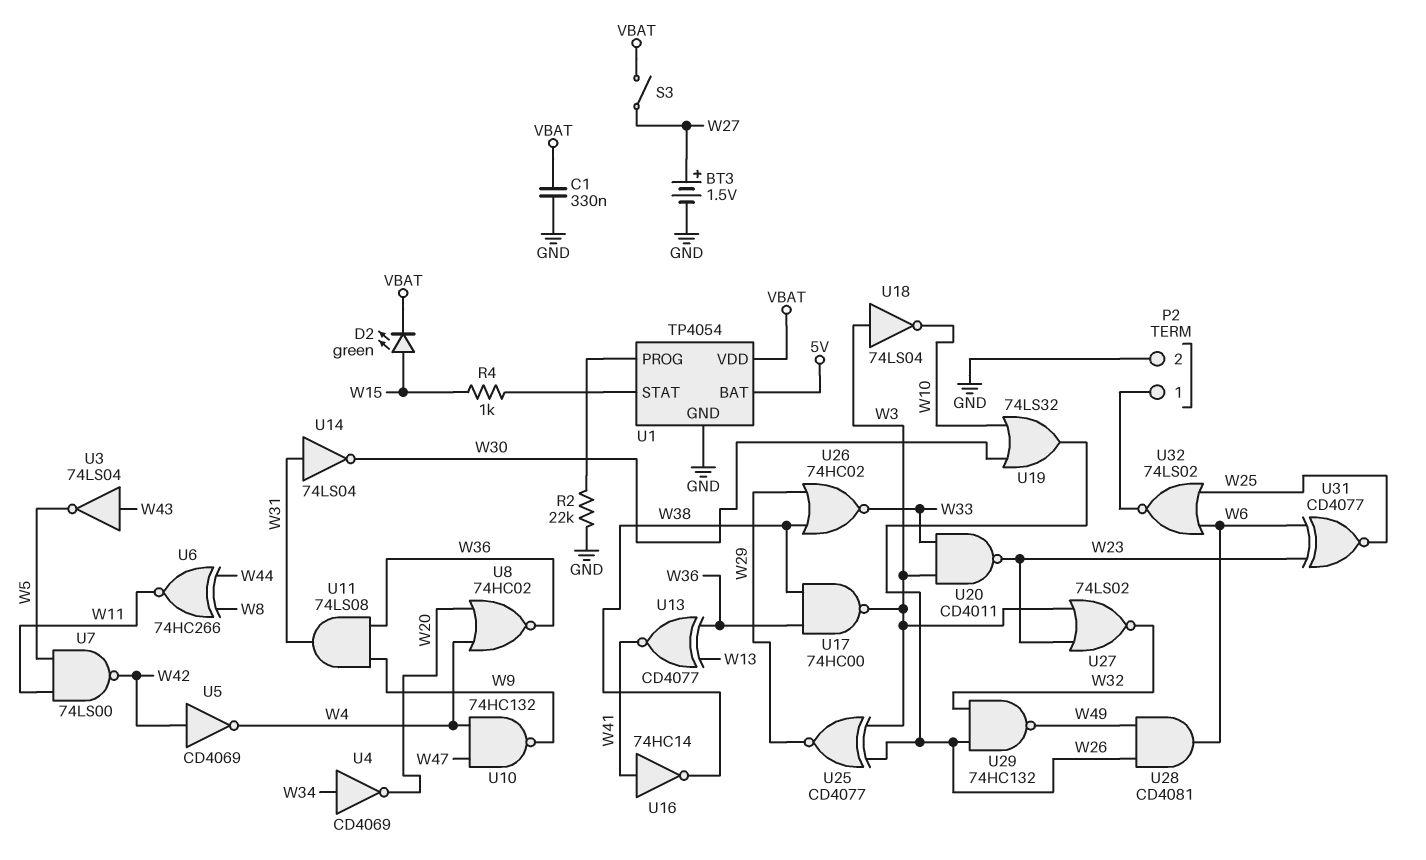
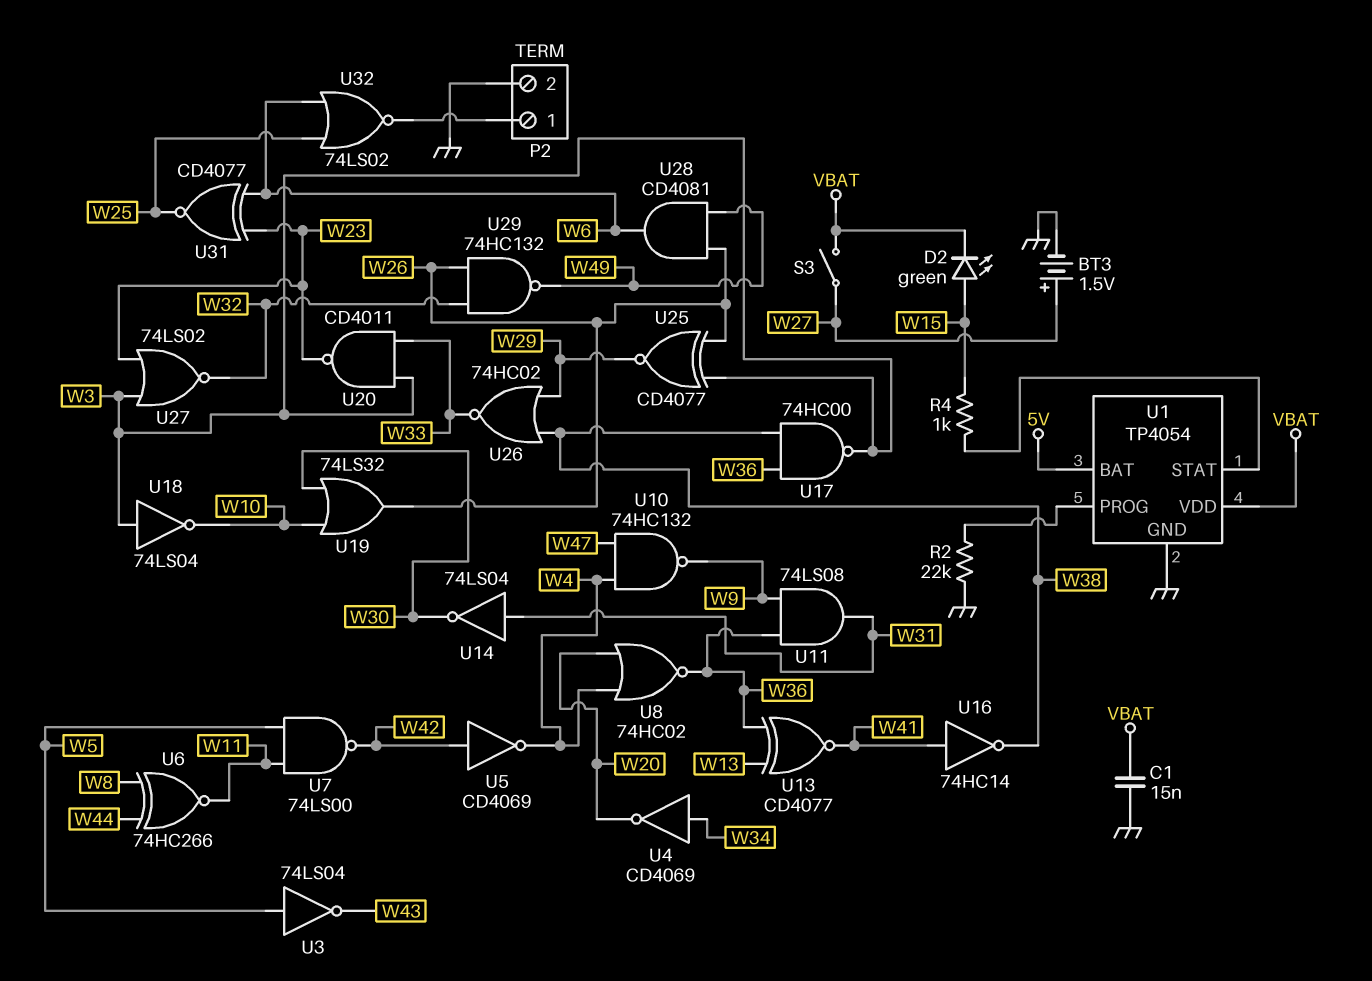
C1: 330nF (GND, VBAT) -> 15nF (GND, VBAT)
U3: NOT 74LS04 (in W43, out W5) -> NOT 74LS04 (in W5, out W43)

